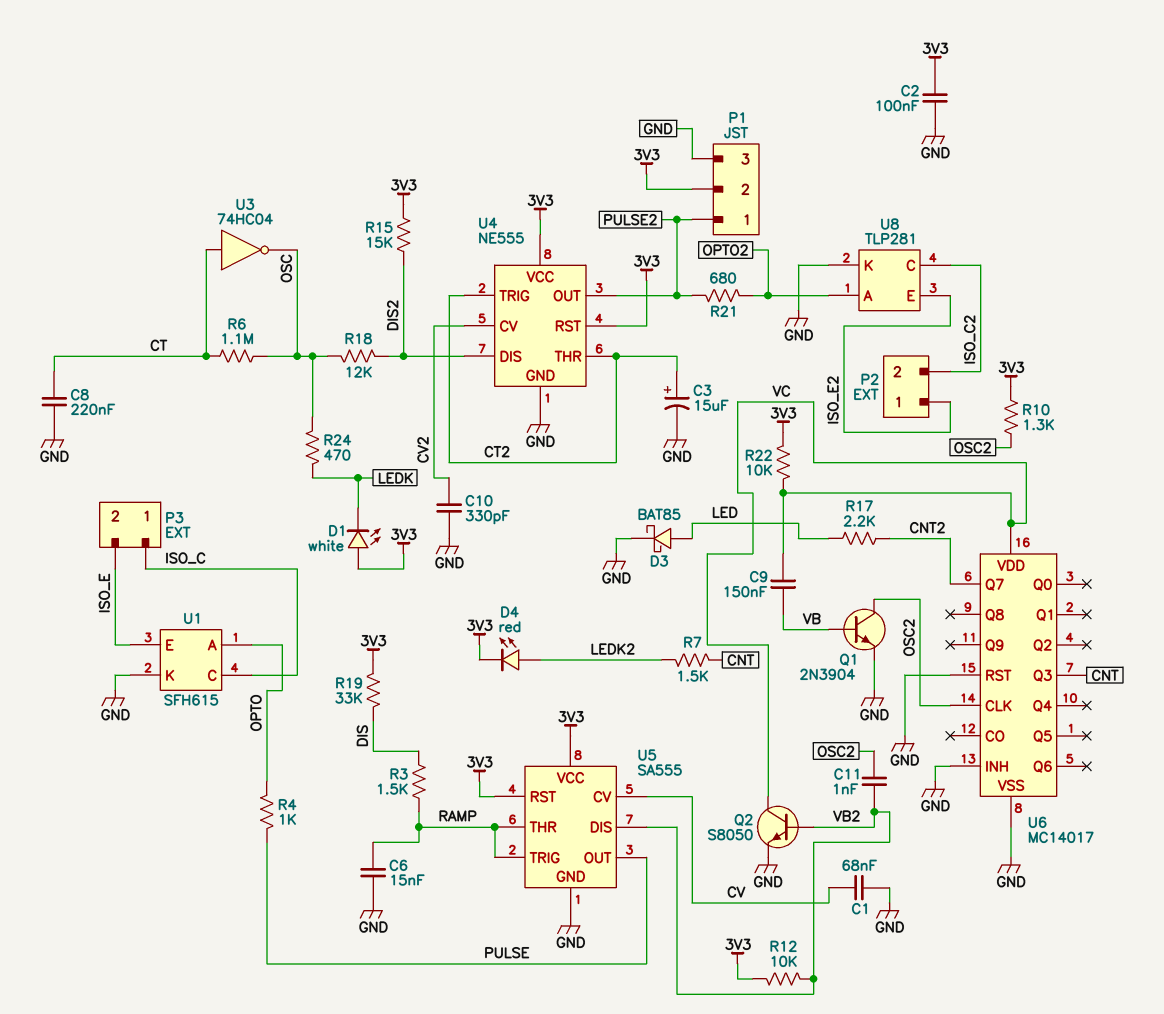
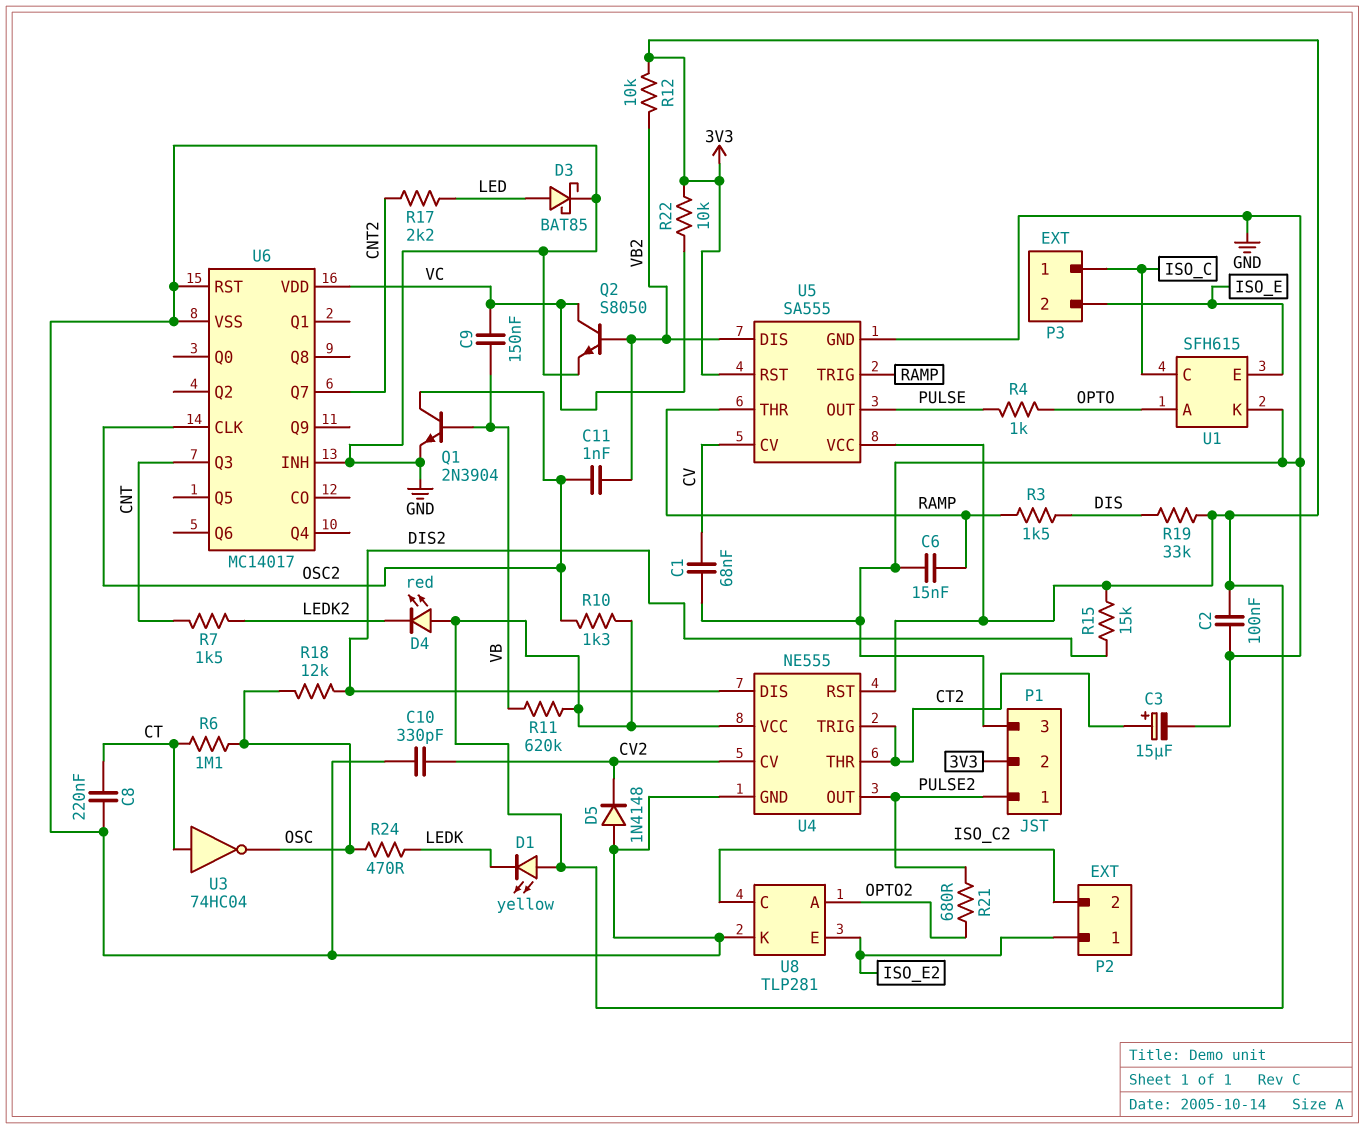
D1: LED white (A 3V3, K LEDK) -> LED yellow (A 3V3, K LEDK)
D4: LED red (A LEDK2, K 3V3) -> LED red (A 3V3, K LEDK2)
D5: none -> diode 1N4148 (A GND, K CV2)
R11: none -> 620k (3V3, VB)

